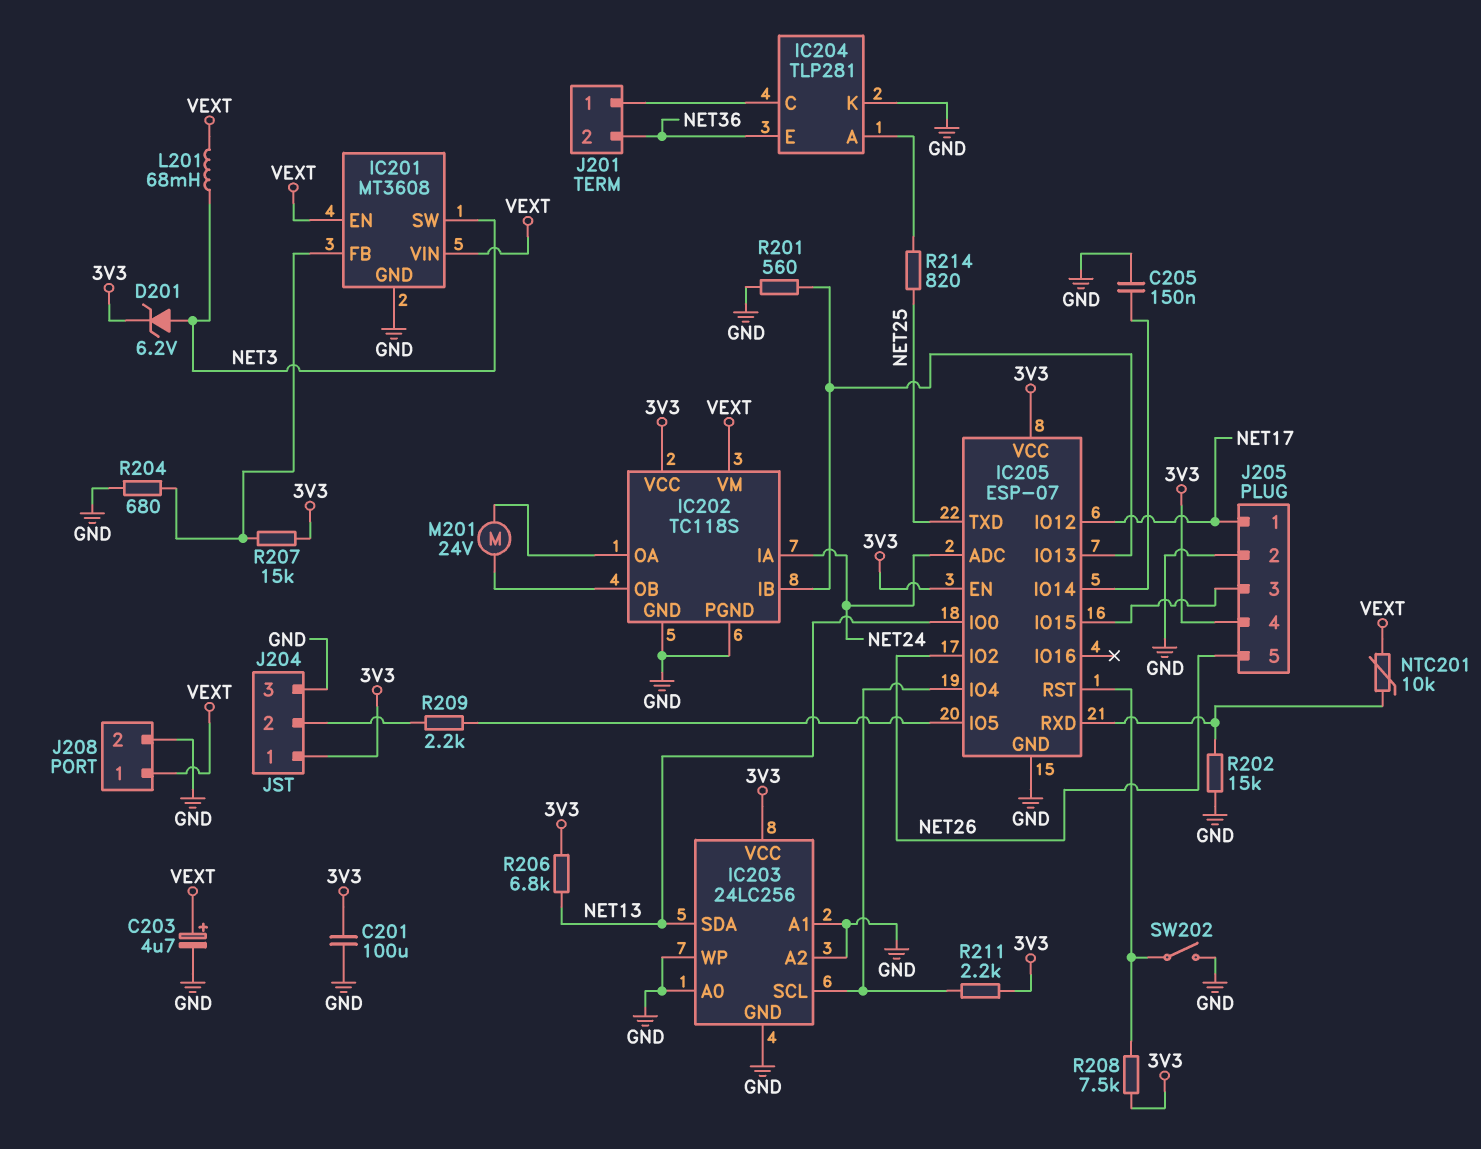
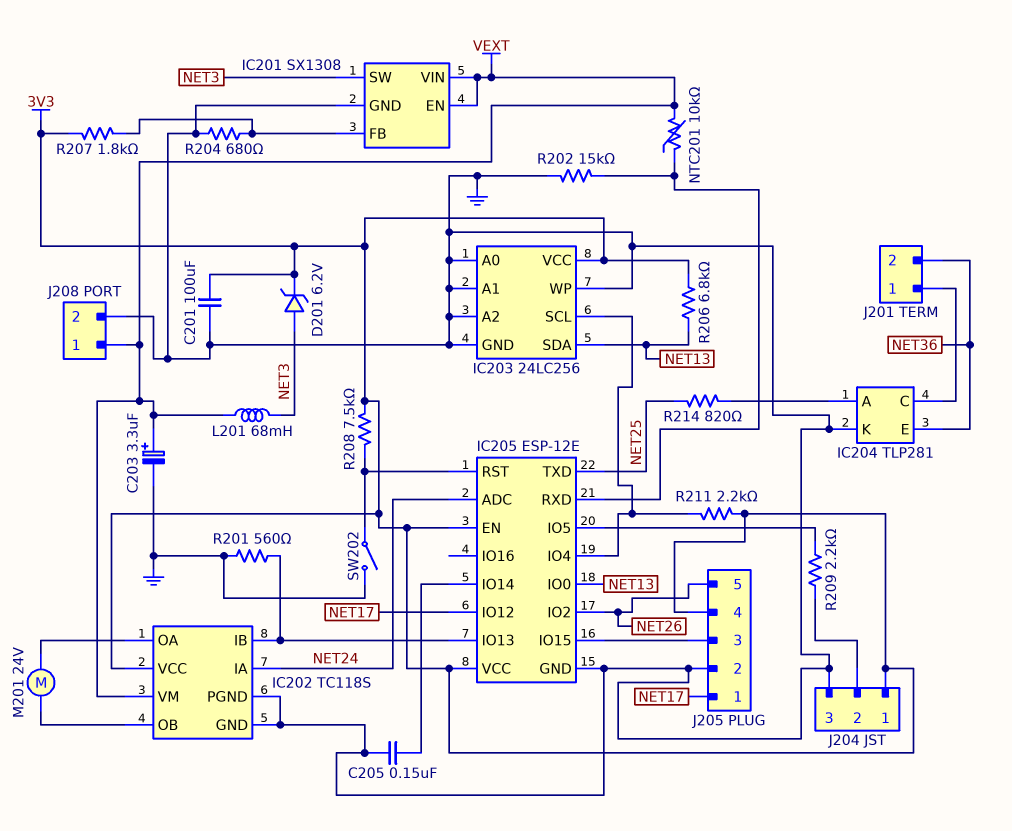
C203: 4.7uF (plus VEXT, minus GND) -> 3.3uF (plus VEXT, minus GND)
IC201: MT3608 -> SX1308
IC205: ESP-07 -> ESP-12E
R207: 15k (3V3, IC201/FB) -> 1.8k (3V3, IC201/FB)

